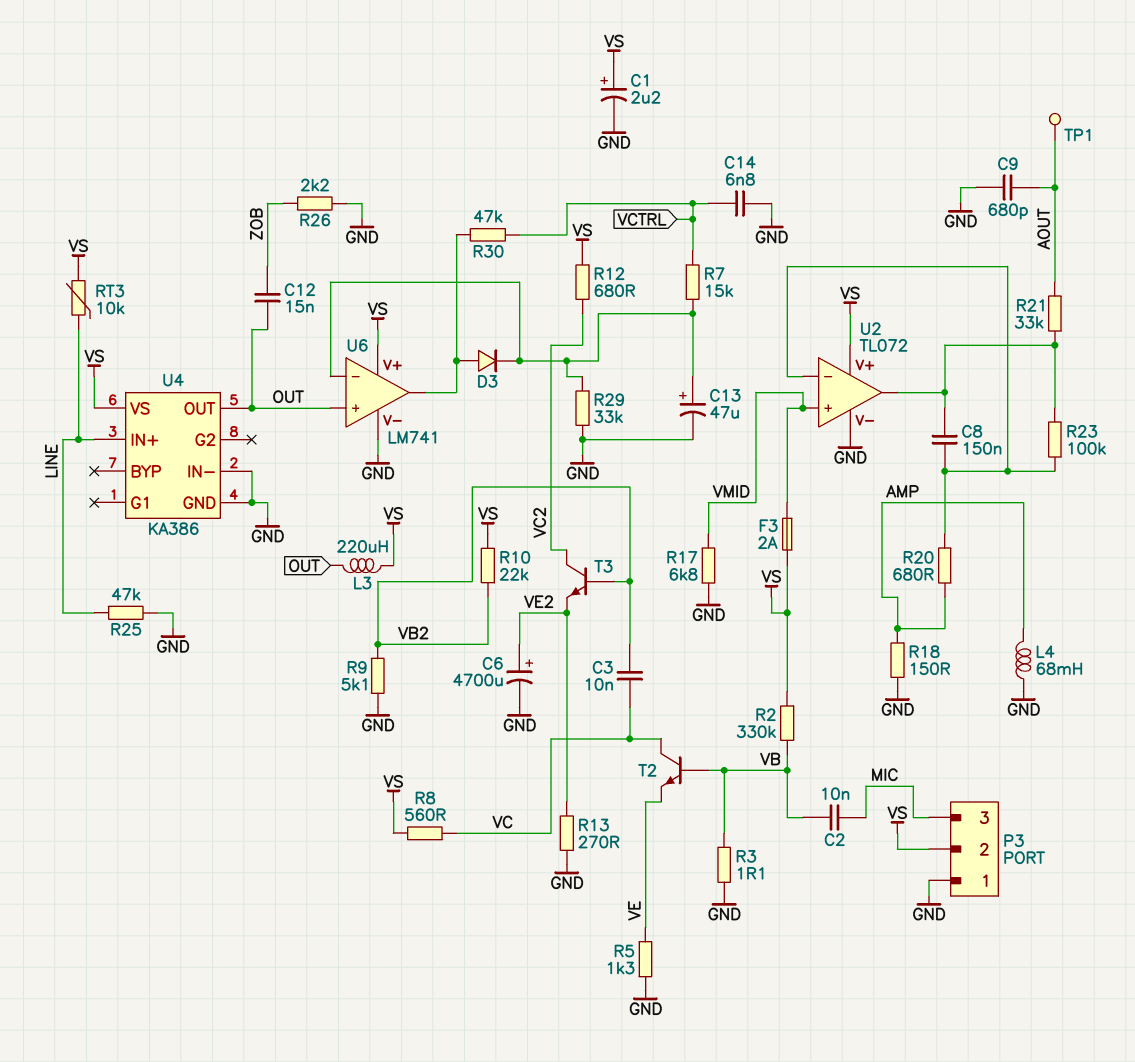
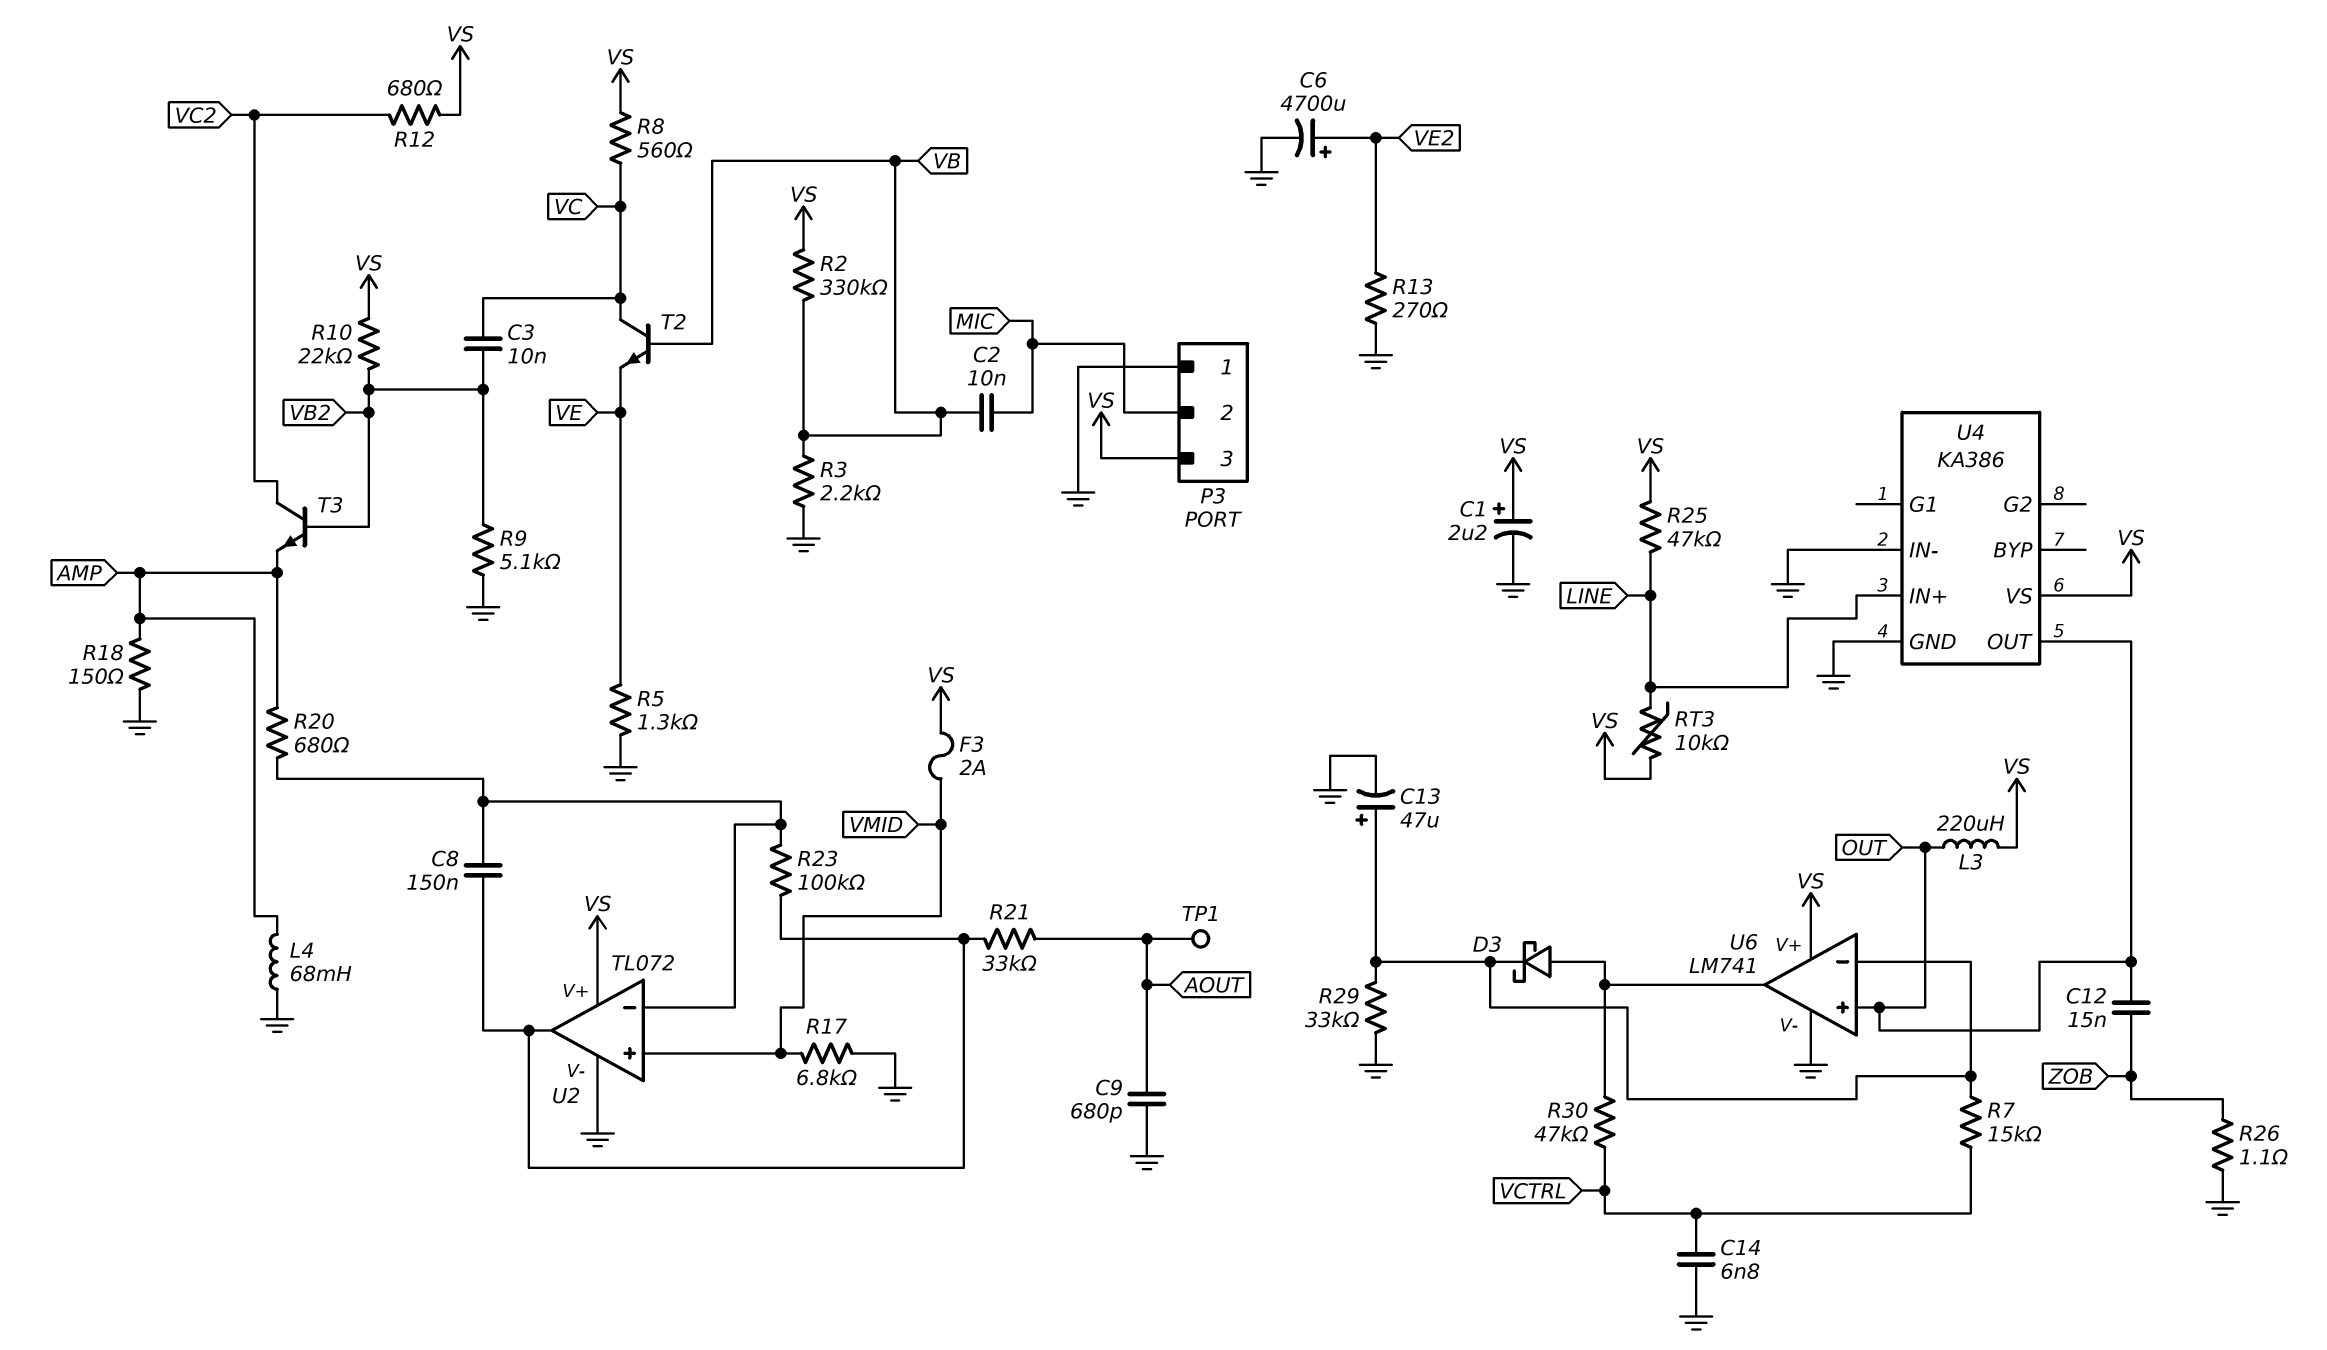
D3: diode (A U6/out, K U6/in-) -> schottky (A U6/out, K U6/in-)
P3 pin 2: VS -> MIC
P3 pin 3: MIC -> VS
R3: 1.1 (GND, VB) -> 2.2k (GND, VB)
R25: 47k (GND, LINE) -> 47k (LINE, VS)
R26: 2.2k (GND, ZOB) -> 1.1 (GND, ZOB)
T3: NPN (B VB2, C VC2, E VE2) -> NPN (B VB2, C VC2, E AMP)

